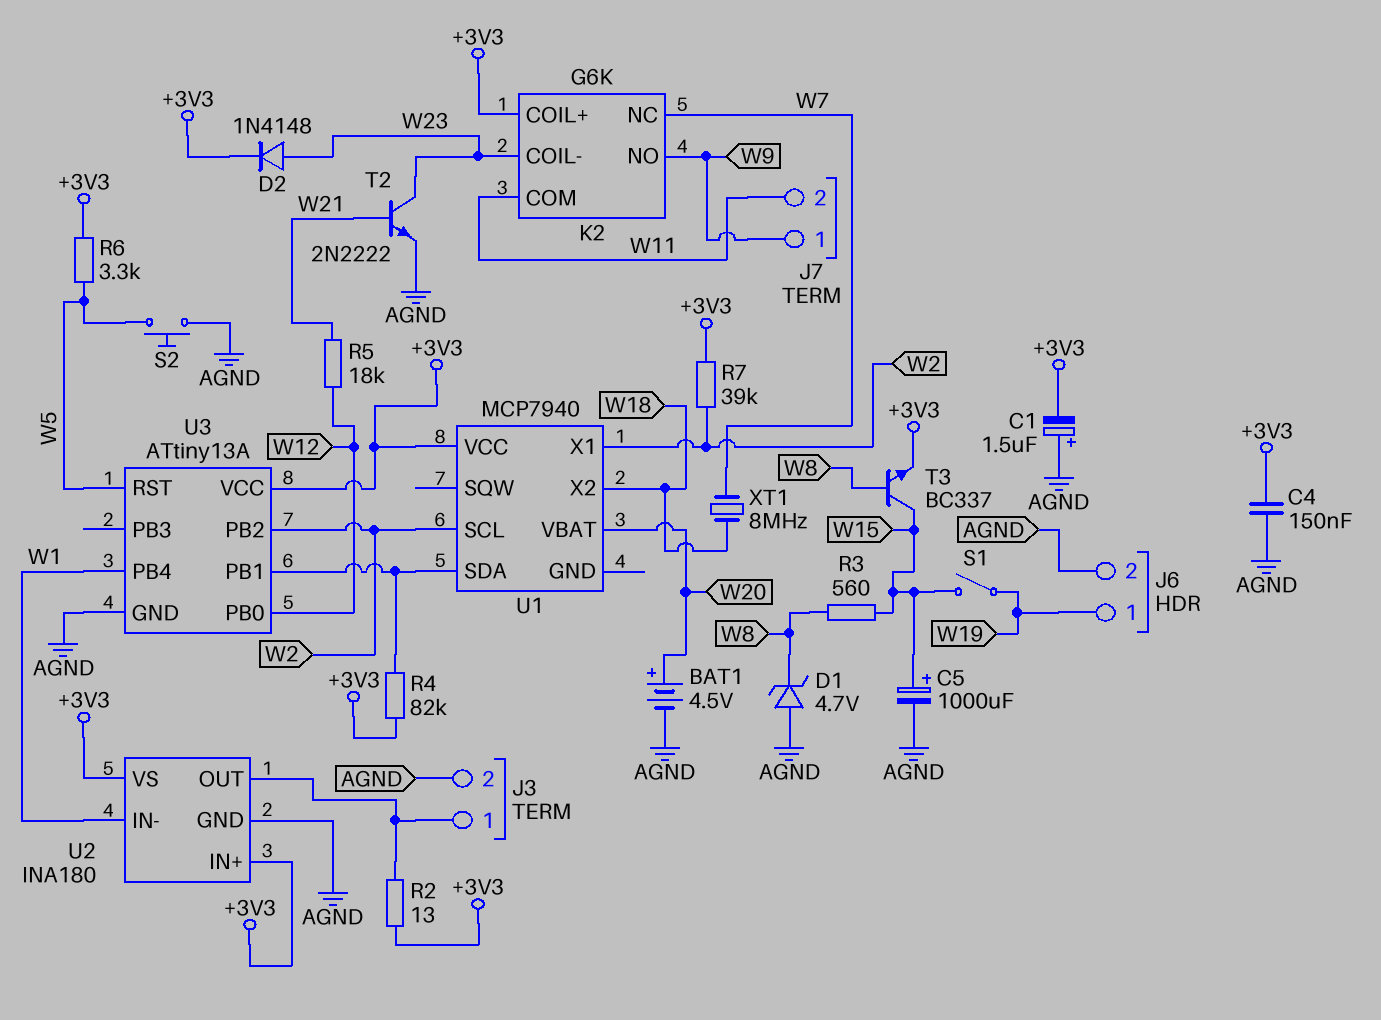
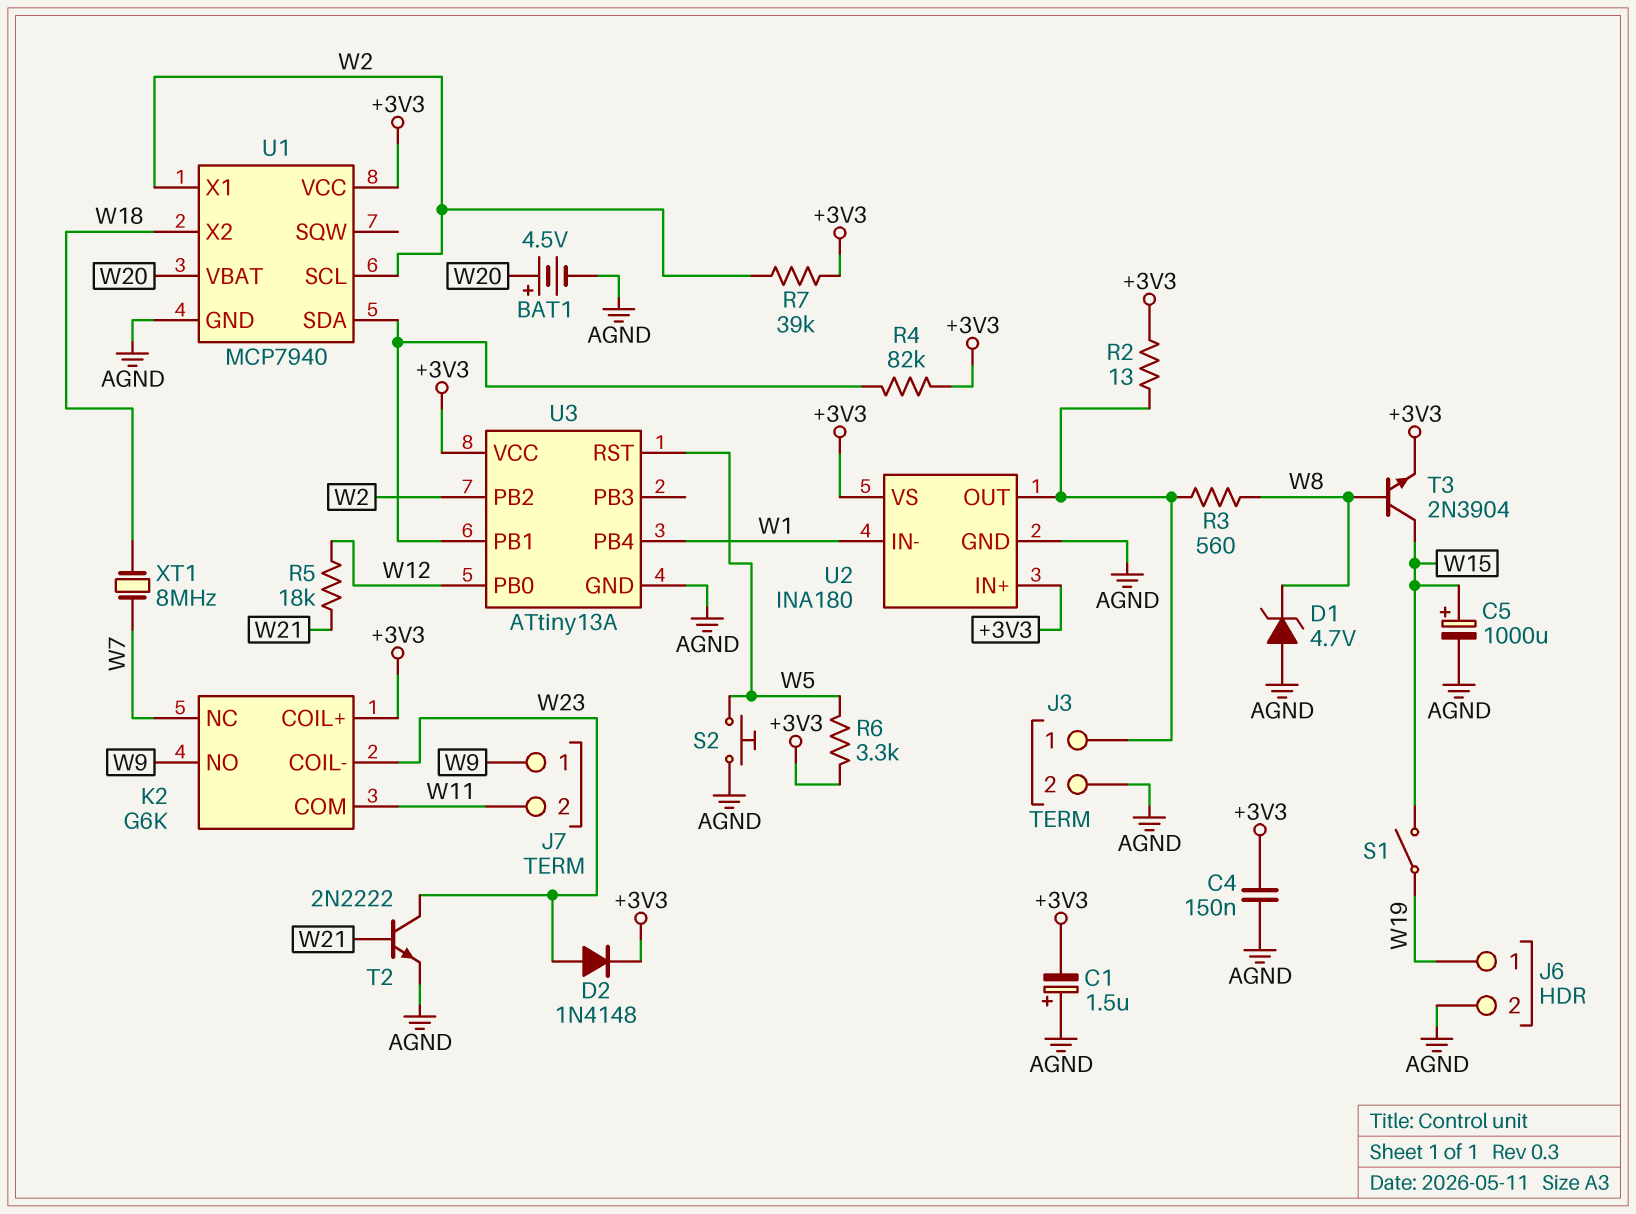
R3: 560 (W8, W15) -> 560 (J3/1, W8)
T3: NPN BC337 (B W8, C W15, E +3V3) -> NPN 2N3904 (B W8, C W15, E +3V3)
U1 pin GND: none -> AGND

